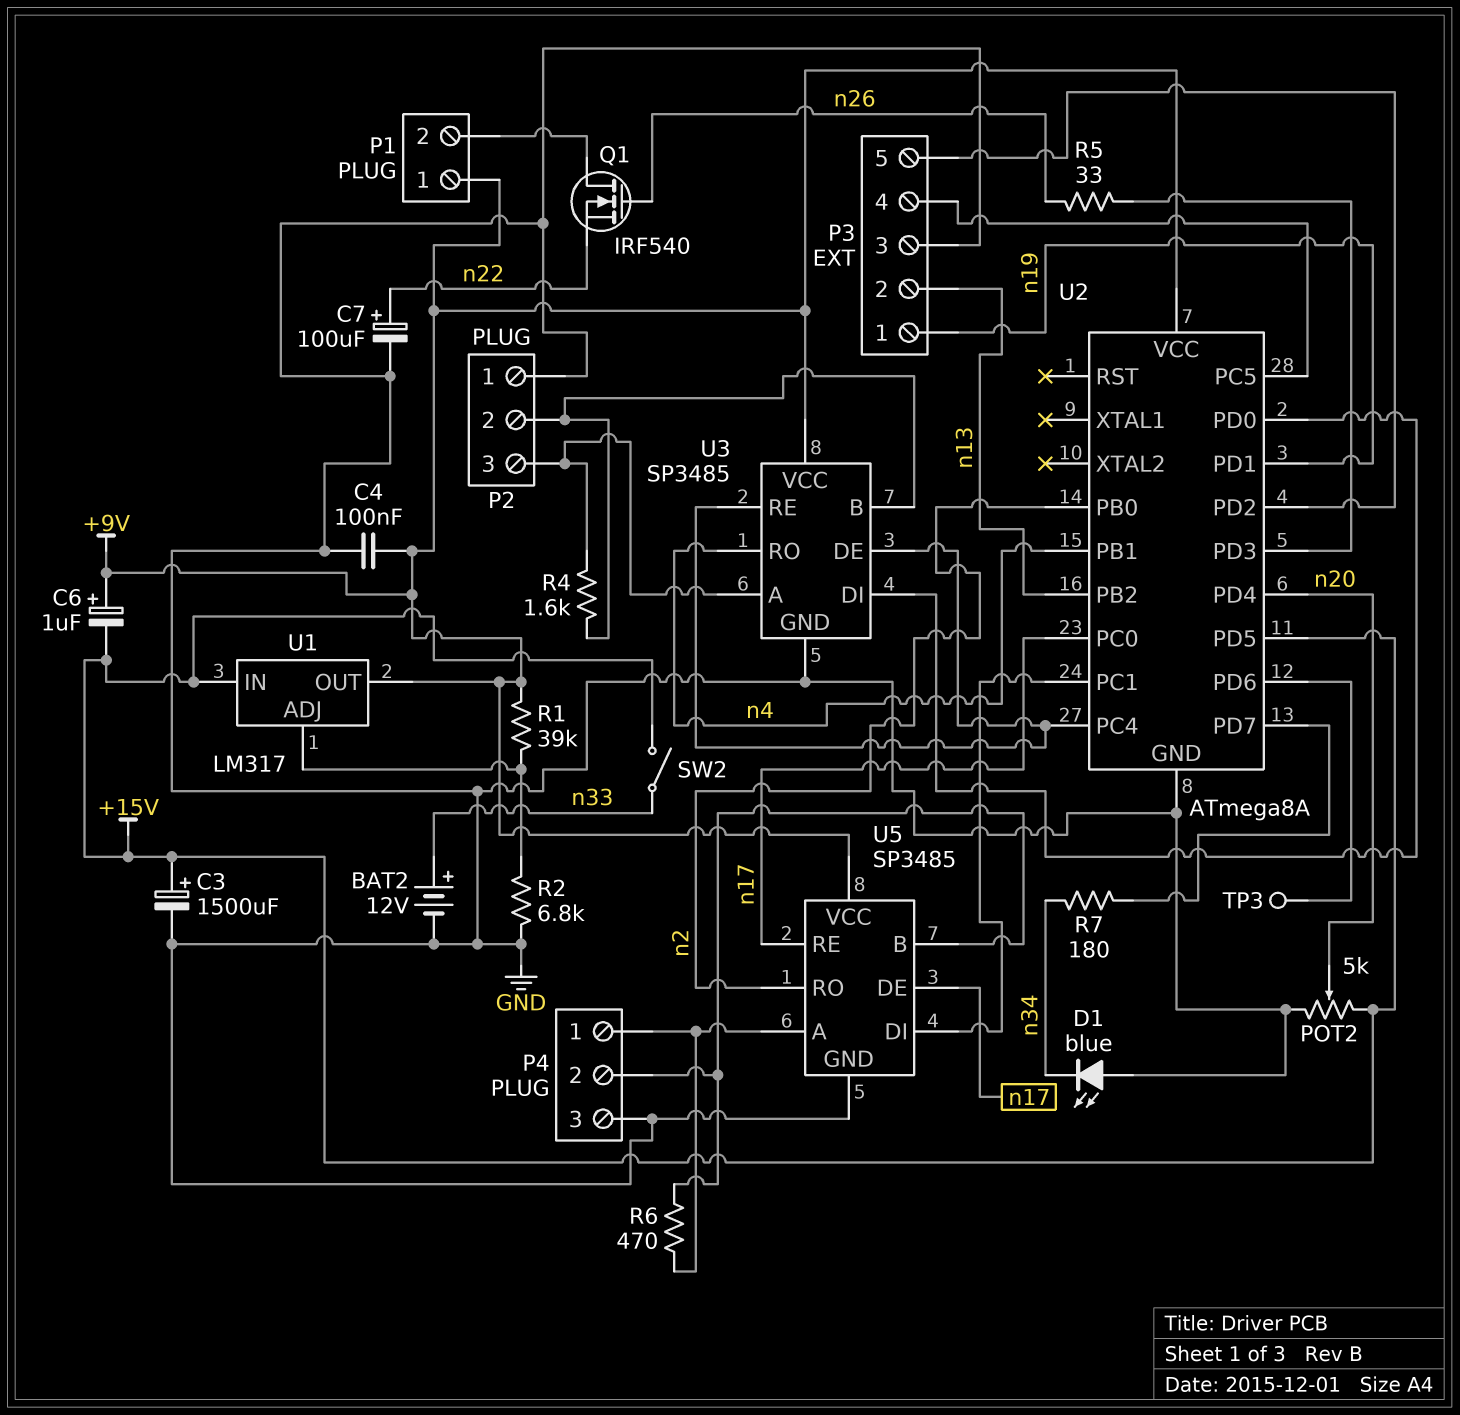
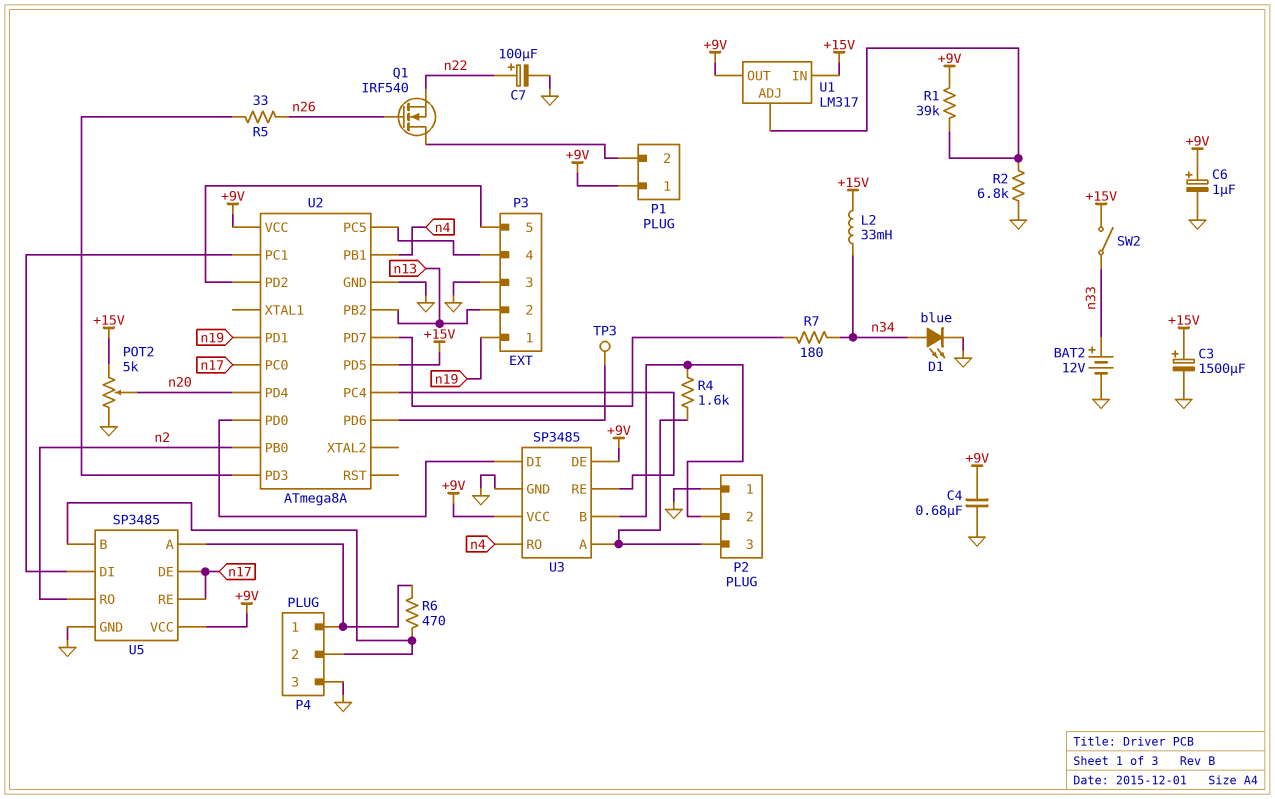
C4: 100nF (+9V, GND) -> 680nF (+9V, GND)
C6: 1uF (plus +9V, minus +15V) -> 1uF (plus +9V, minus GND)
D1: LED blue (A GND, K n34) -> LED blue (A n34, K GND)
L2: none -> 33mH (+15V, n34)
U3 pin DE: U2/PC4 -> +9V

